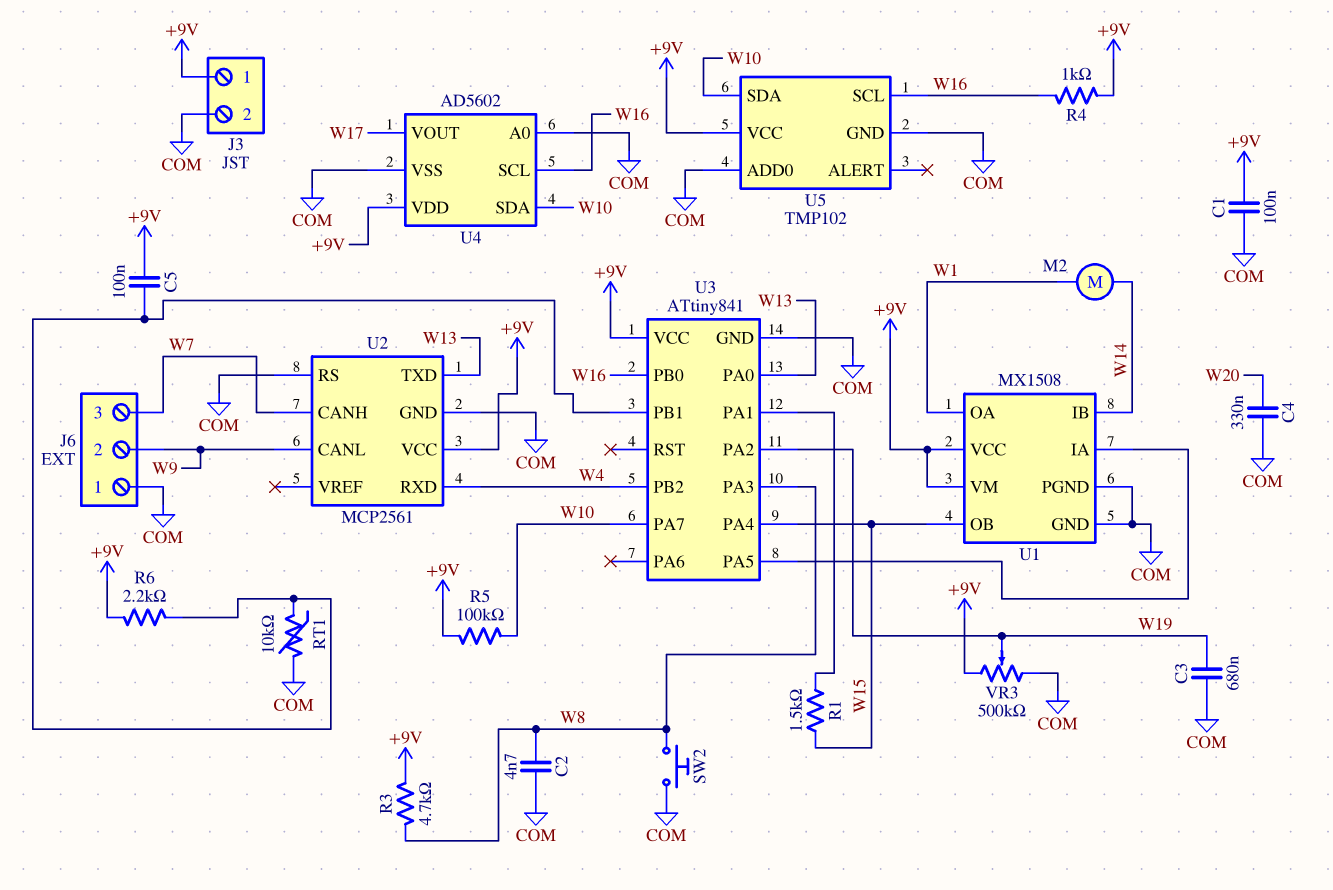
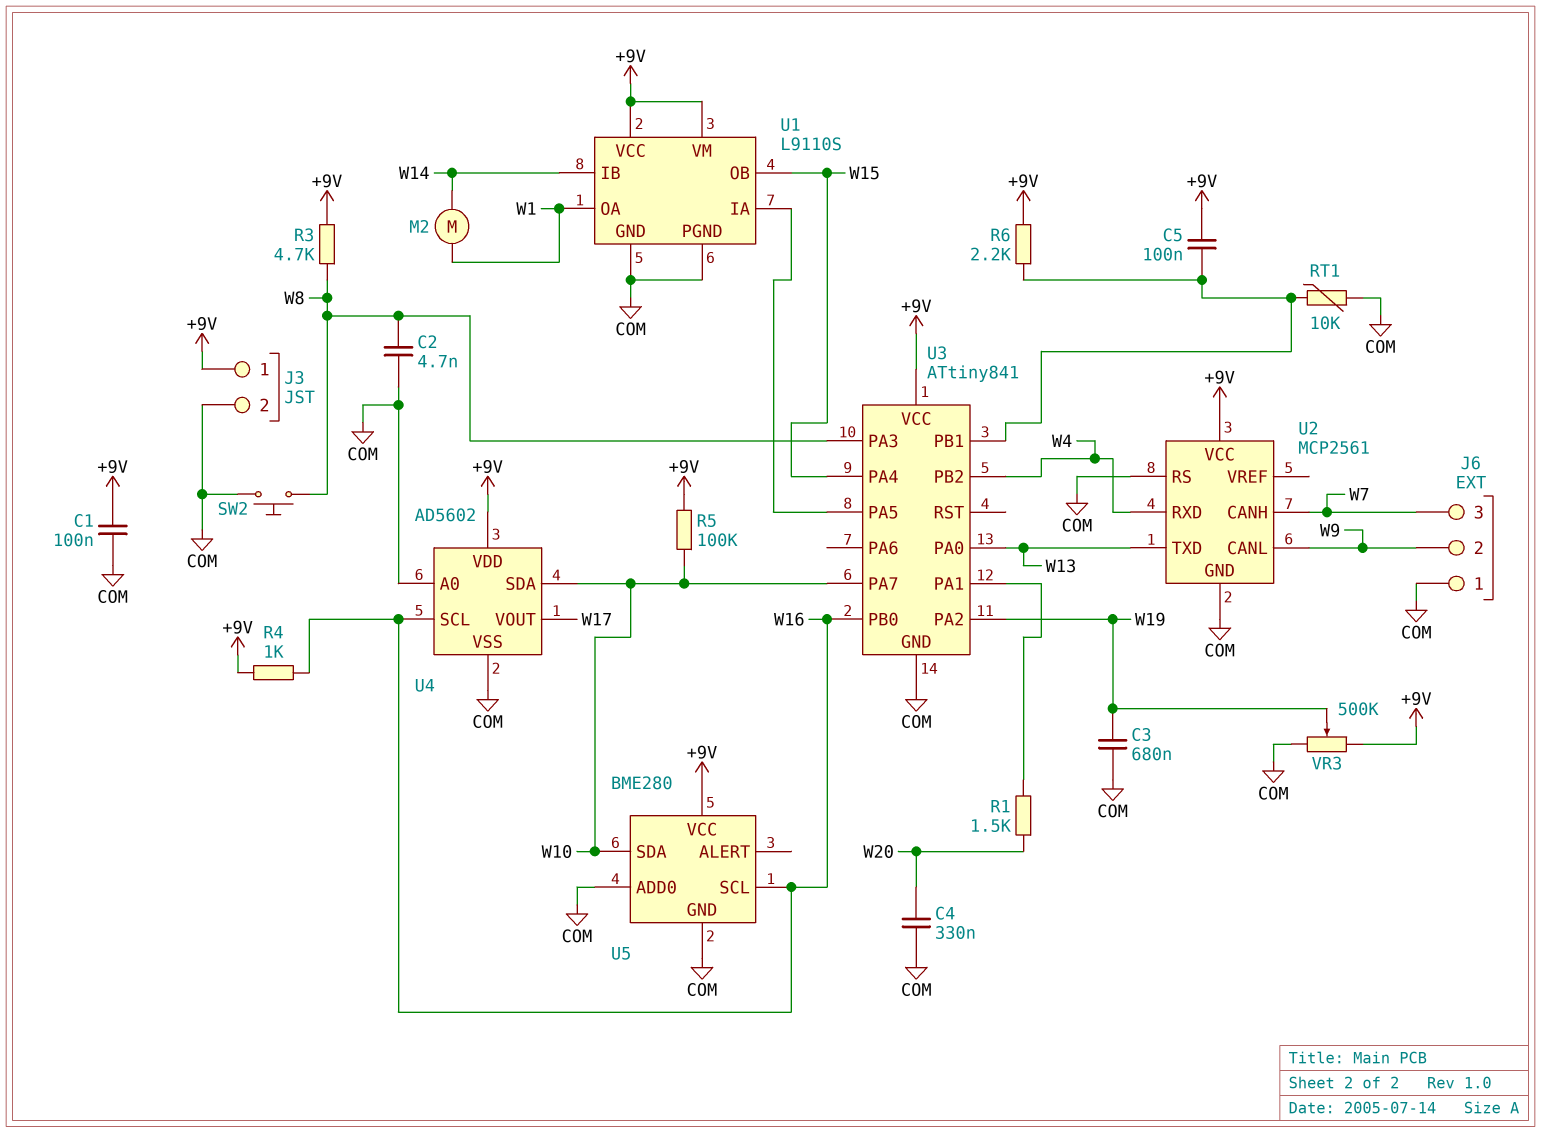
R1: 1.5k (U3/PA1, W15) -> 1.5k (U3/PA1, W20)
U1: MX1508 -> L9110S
U5: TMP102 -> BME280

